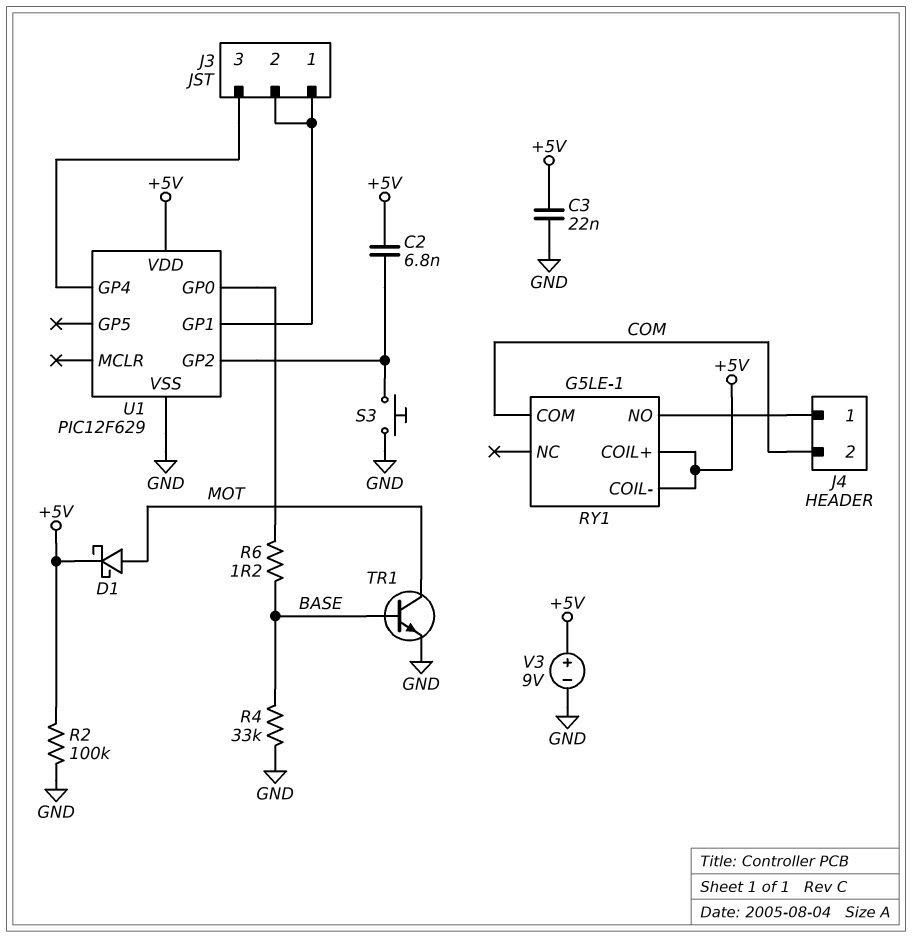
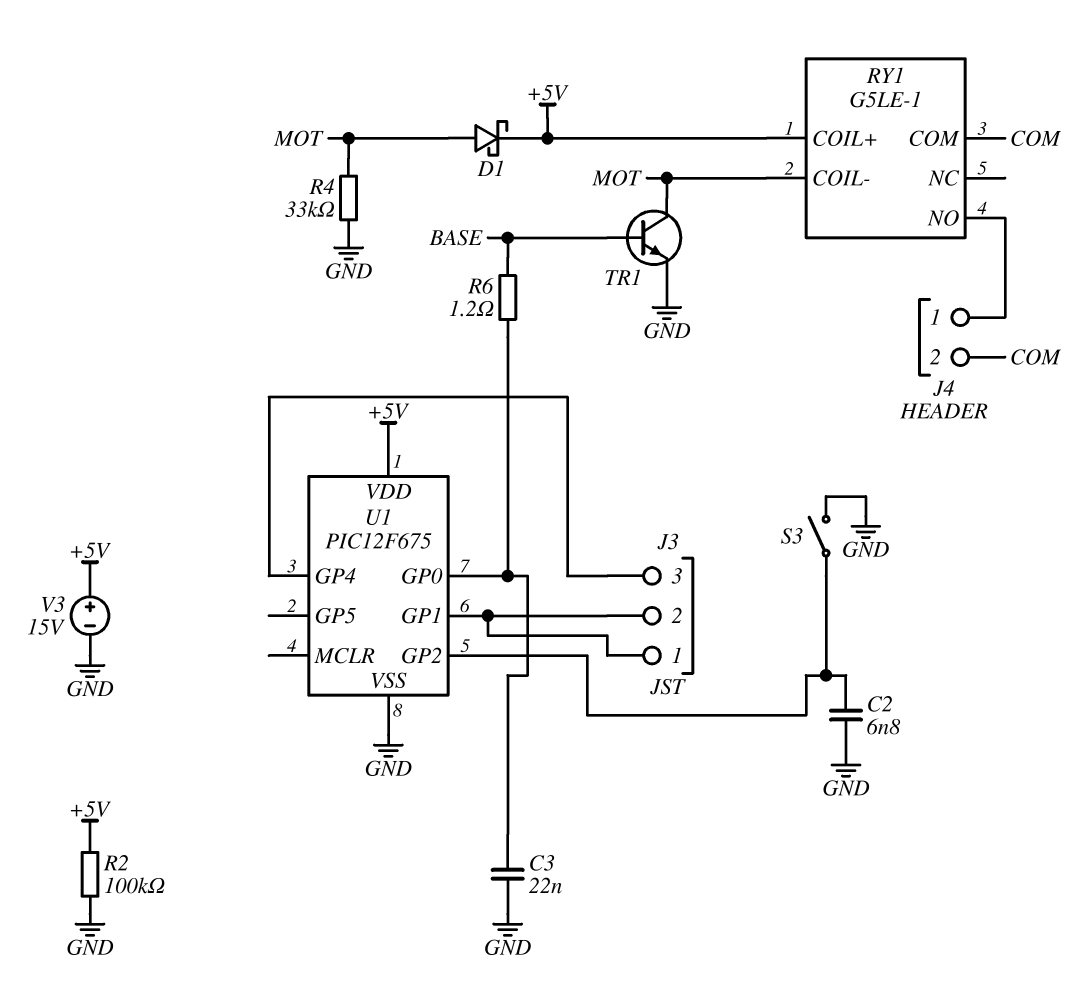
C2: 6.8nF (+5V, U1/GP2) -> 6.8nF (GND, U1/GP2)
C3: 22nF (+5V, GND) -> 22nF (GND, U1/GP0)
R4: 33k (BASE, GND) -> 33k (GND, MOT)
RY1 pin COIL-: +5V -> MOT
S3: button (GND, U1/GP2) -> switch (GND, U1/GP2)
U1: PIC12F629 -> PIC12F675
V3: 9V (plus +5V, minus GND) -> 15V (plus +5V, minus GND)

